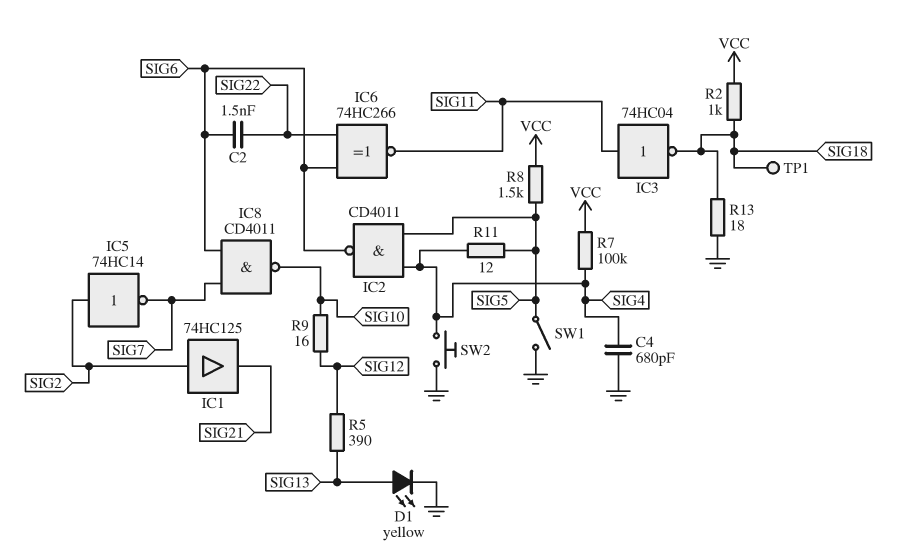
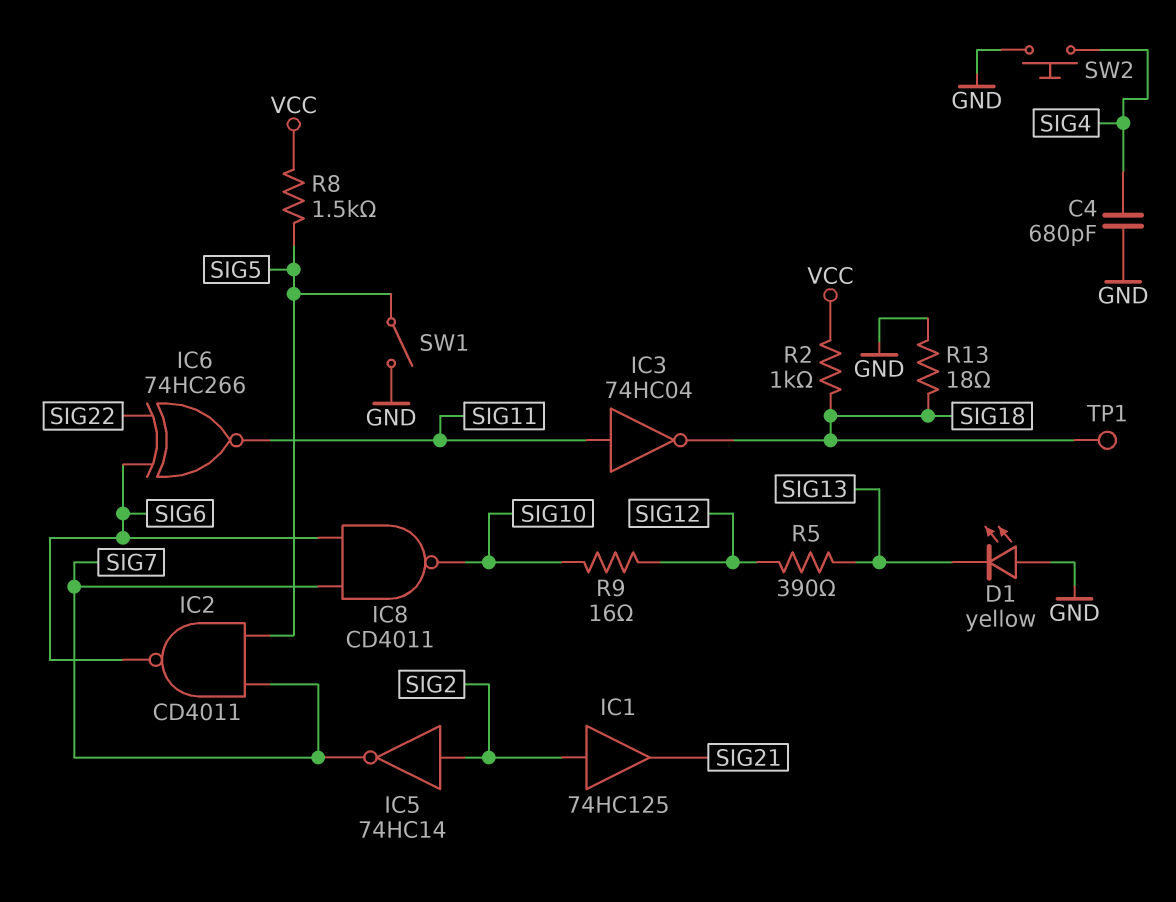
C2: 1.5nF (SIG6, SIG22) -> none
D1: LED yellow (A SIG13, K GND) -> LED yellow (A GND, K SIG13)
IC2: NAND CD4011 (in SIG4, in SIG5, out SIG6) -> NAND CD4011 (in SIG5, in SIG7, out SIG6)
R7: 100k (SIG4, VCC) -> none
R11: 12 (SIG4, SIG5) -> none

